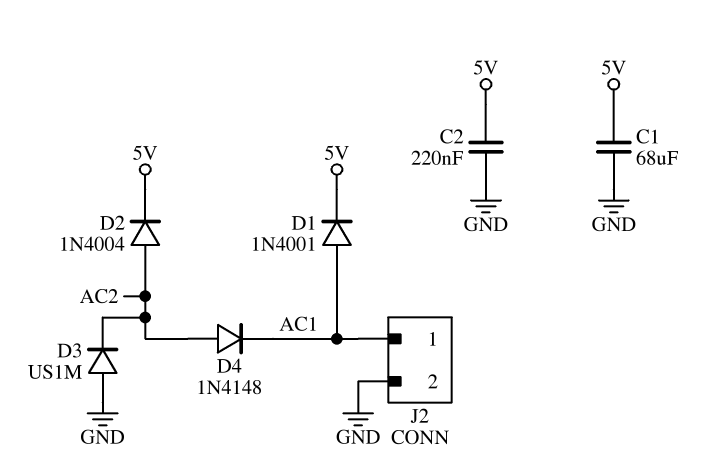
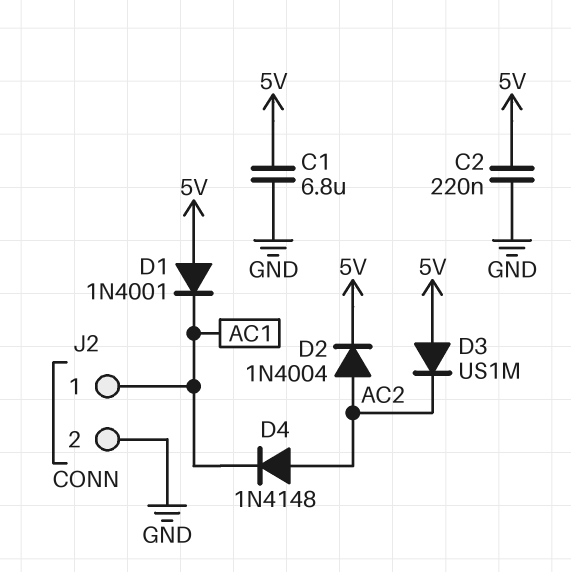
C1: 68uF (5V, GND) -> 6.8uF (5V, GND)
D1: diode 1N4001 (A AC1, K 5V) -> diode 1N4001 (A 5V, K AC1)
D3: diode US1M (A GND, K AC2) -> diode US1M (A 5V, K AC2)

